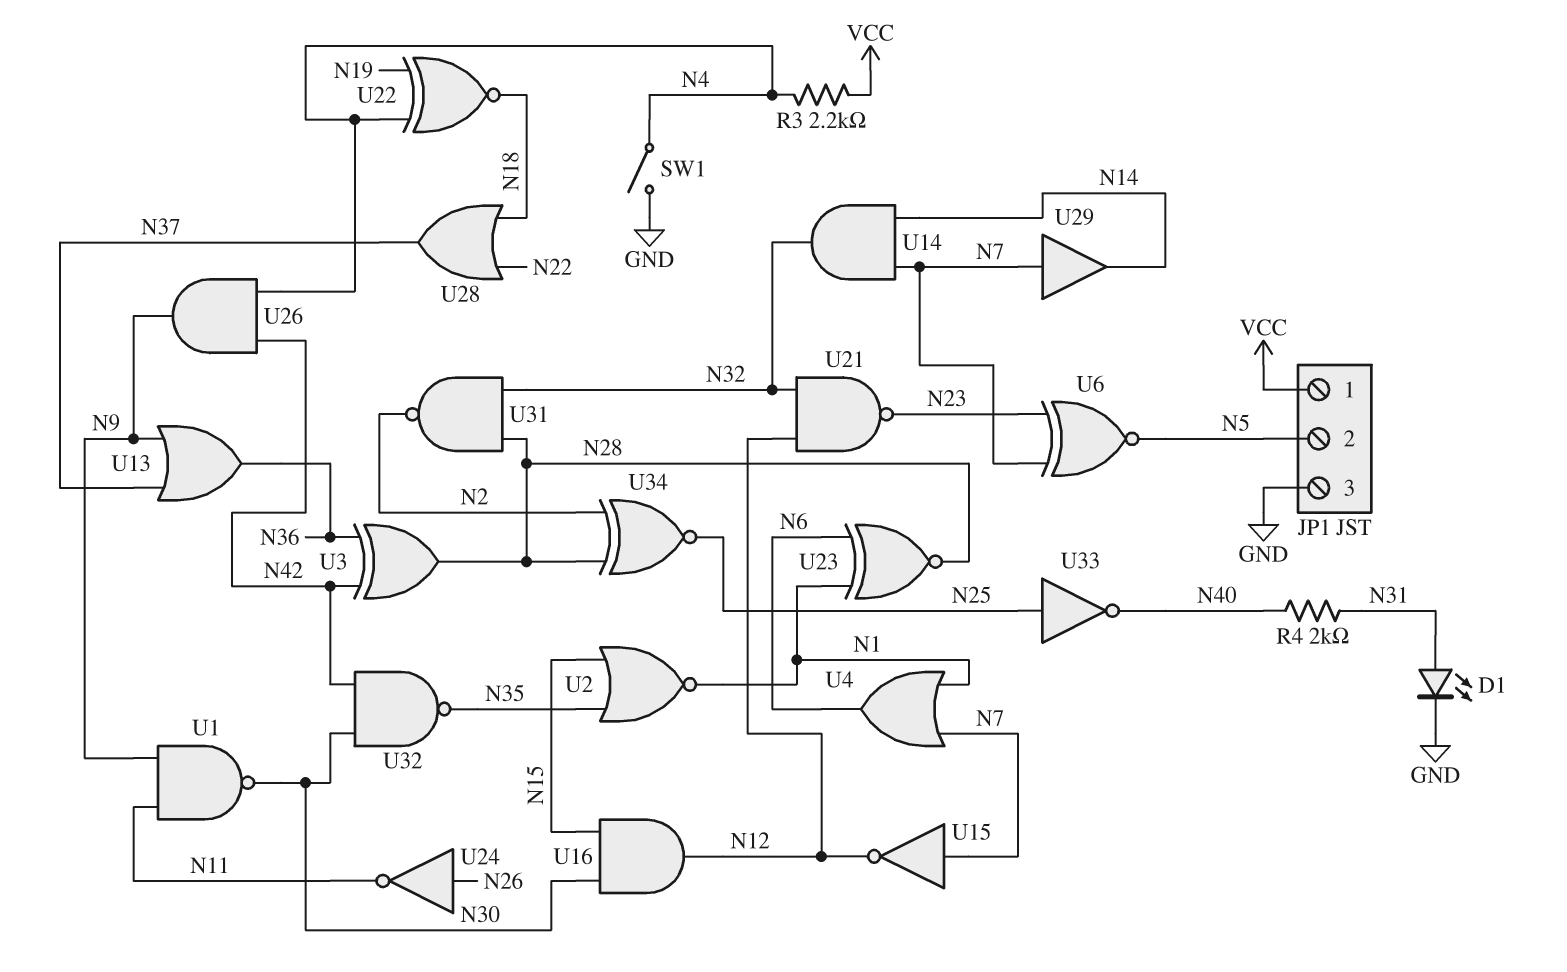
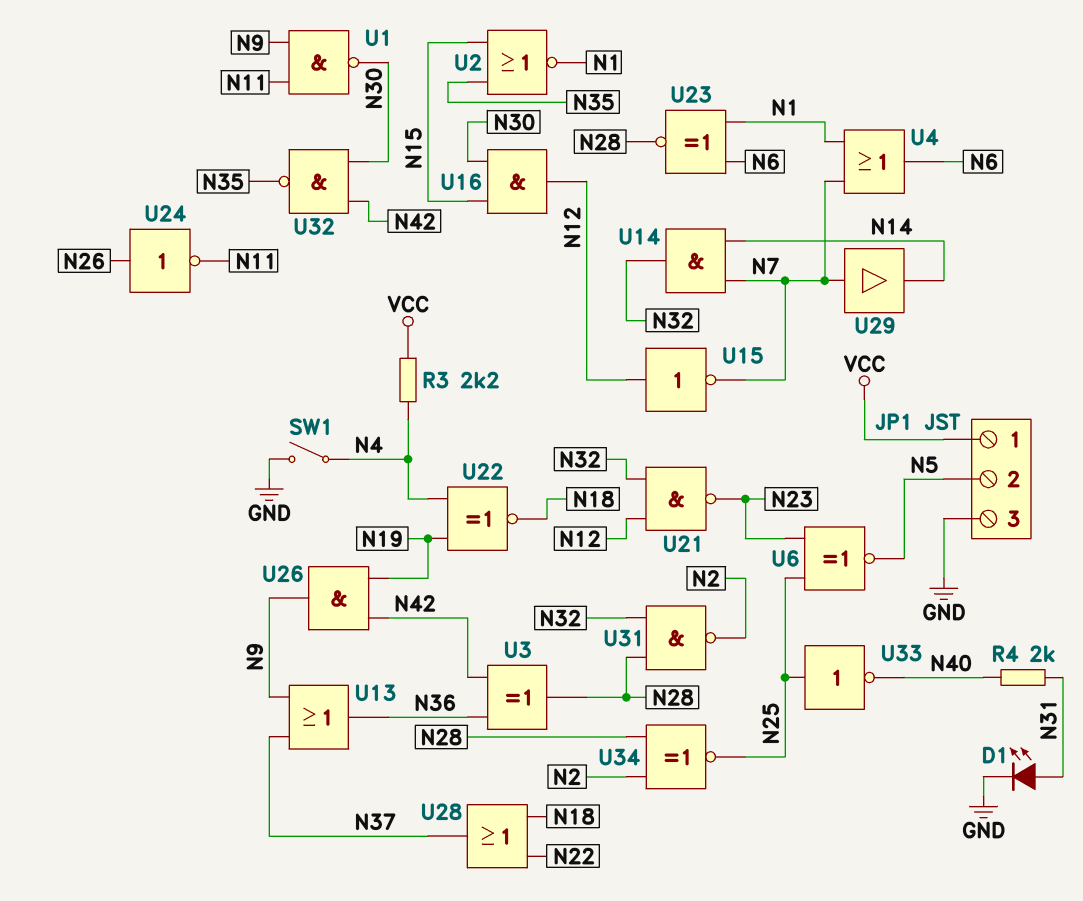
U6: XNOR (in N7, in N23, out N5) -> XNOR (in N23, in N25, out N5)
U15: NOT (in N7, out N12) -> NOT (in N12, out N7)
U26: AND (in N4, in N42, out N9) -> AND (in N19, in N42, out N9)

